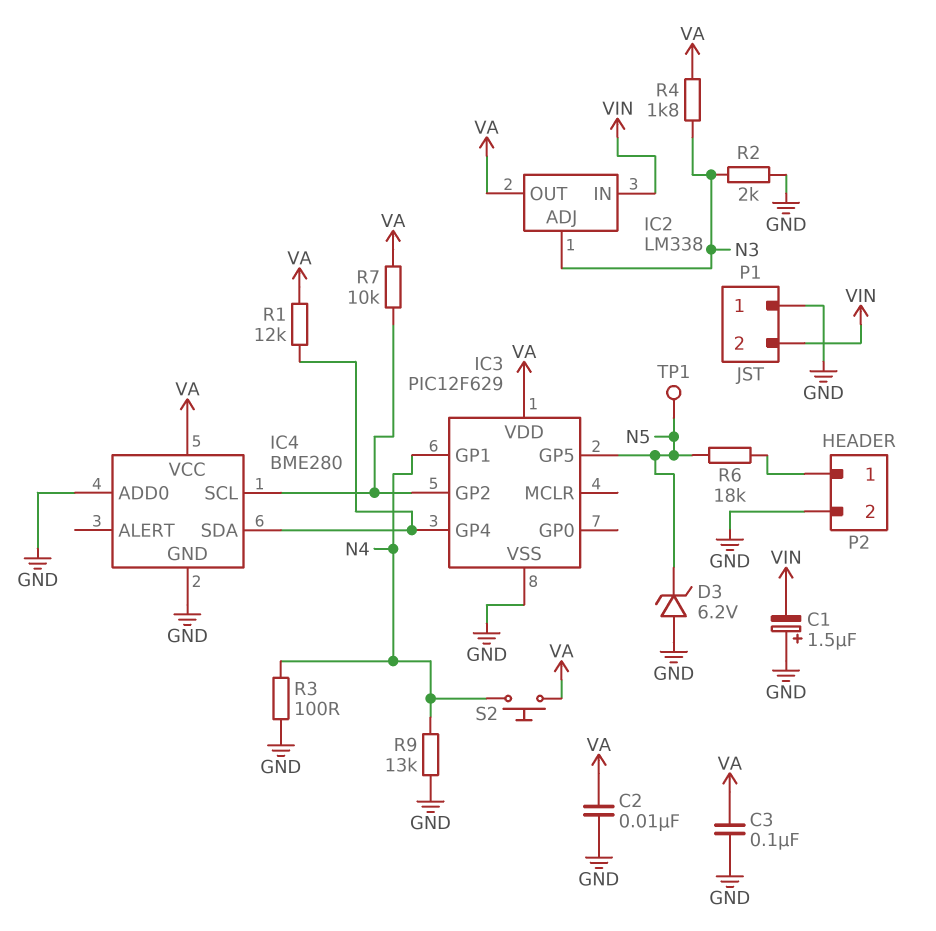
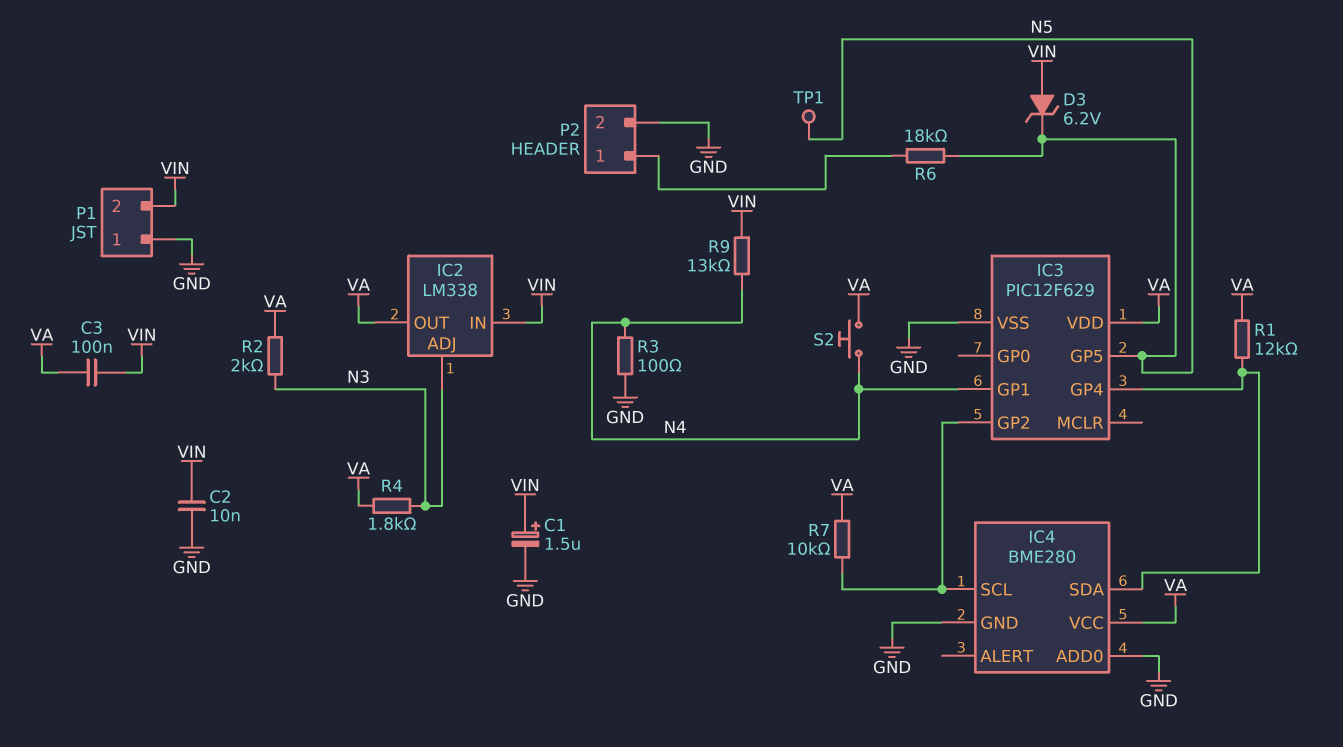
C1: 1.5uF (plus GND, minus VIN) -> 1.5uF (plus VIN, minus GND)
C2: 10nF (GND, VA) -> 10nF (GND, VIN)
C3: 100nF (GND, VA) -> 100nF (VA, VIN)
D3: zener 6.2V (A GND, K N5) -> zener 6.2V (A VIN, K N5)
R2: 2k (GND, N3) -> 2k (N3, VA)
R9: 13k (GND, N4) -> 13k (N4, VIN)

